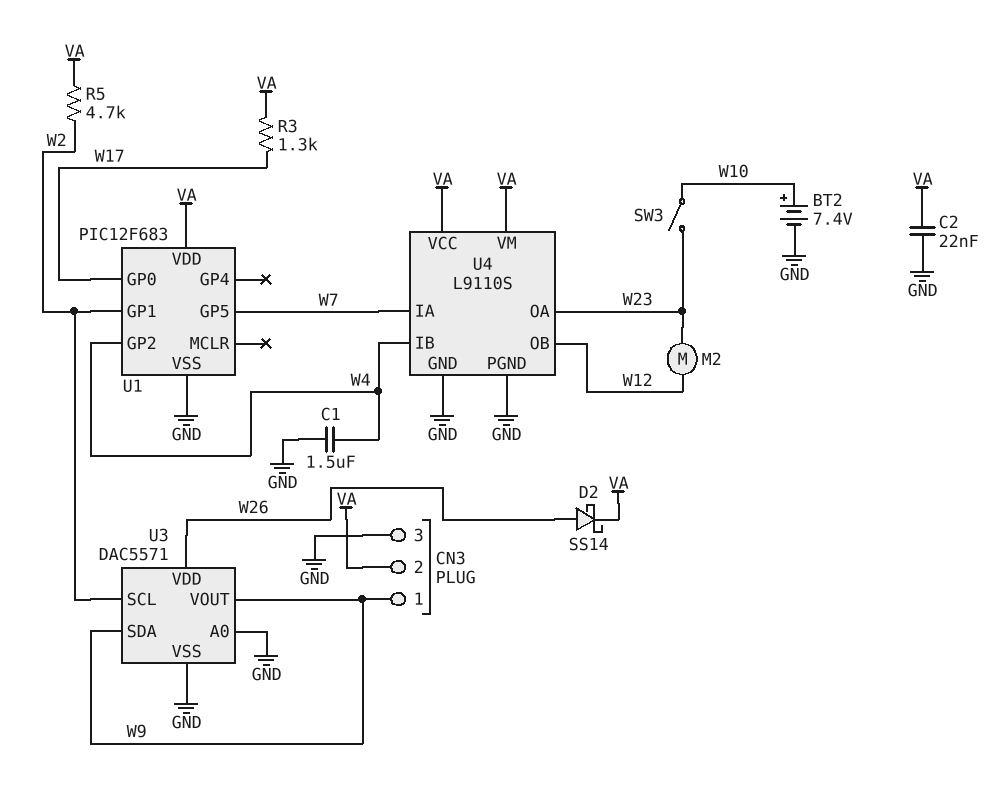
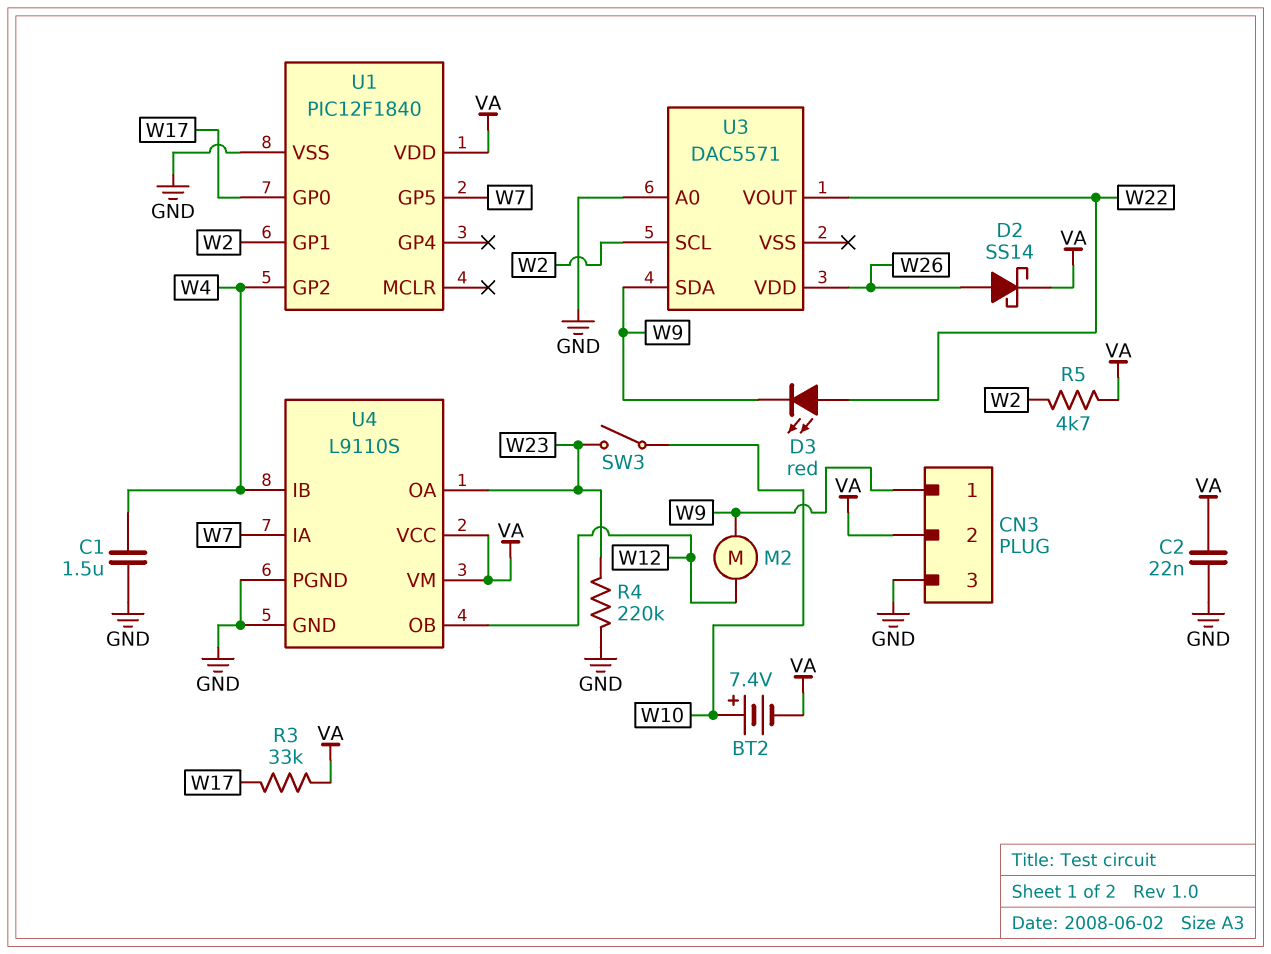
BT2: 7.4V (plus W10, minus GND) -> 7.4V (plus W10, minus VA)
D3: none -> LED red (A W22, K W9)
M2: motor (W12, W23) -> motor (W9, W12)
R3: 1.3k (VA, W17) -> 33k (VA, W17)
R4: none -> 220k (GND, W23)
U1: PIC12F683 -> PIC12F1840
U3 pin VOUT: W9 -> W22
U3 pin VSS: GND -> none

